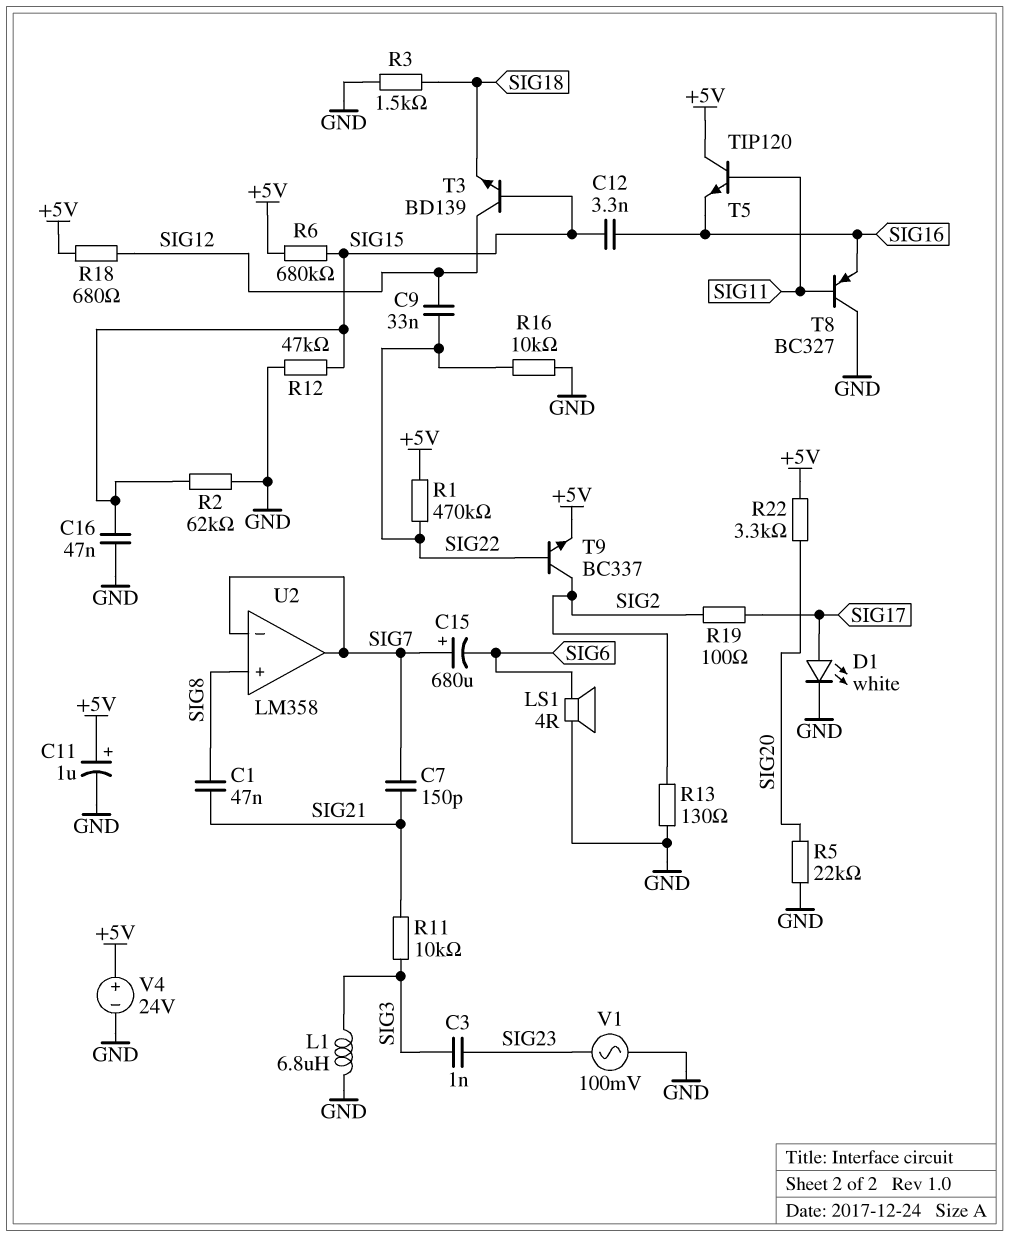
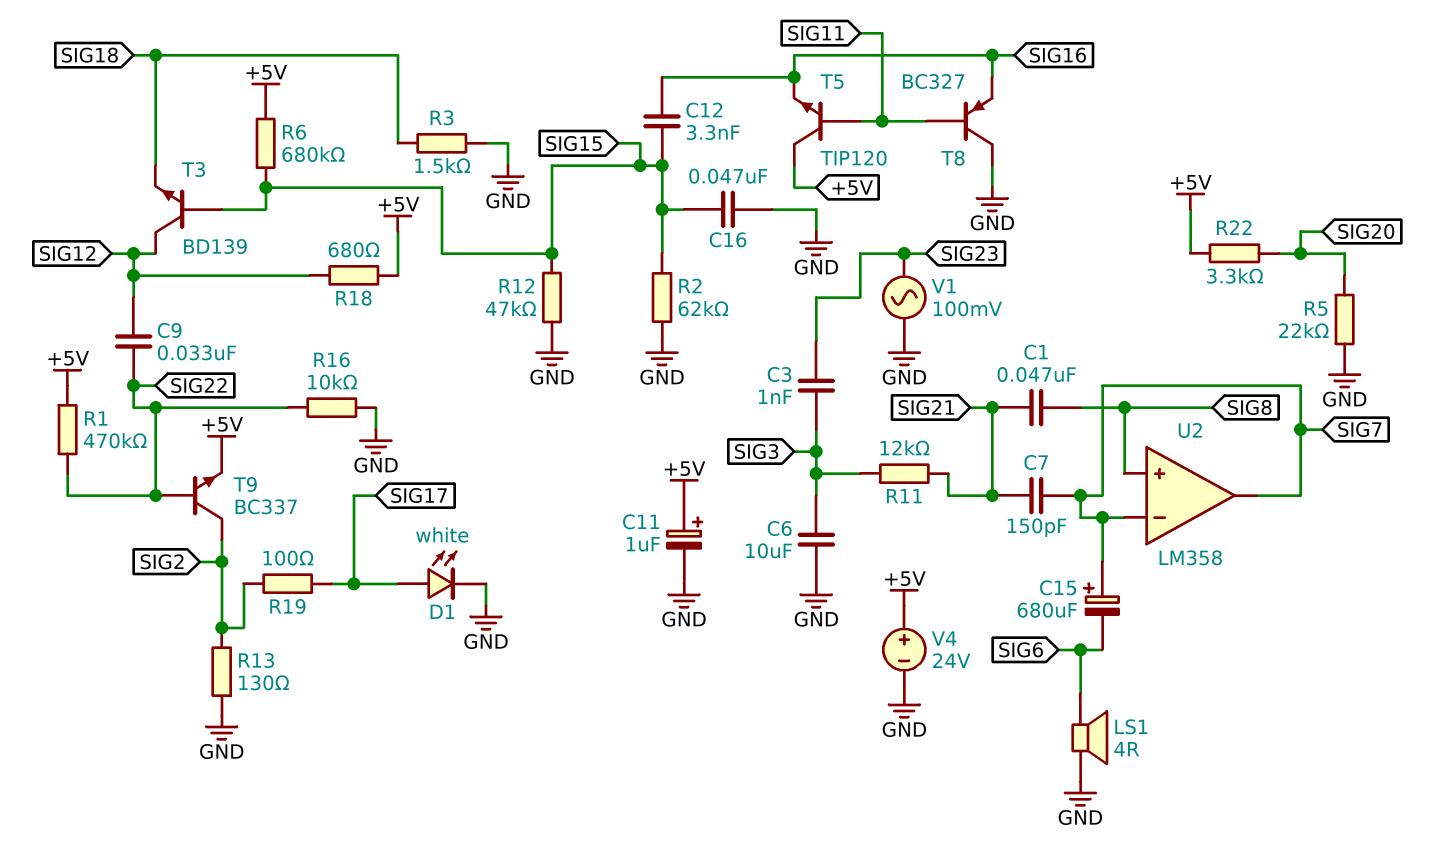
C6: none -> 10uF (GND, SIG3)
L1: 6.8uH (GND, SIG3) -> none
R11: 10k (SIG3, SIG21) -> 12k (SIG3, SIG21)

